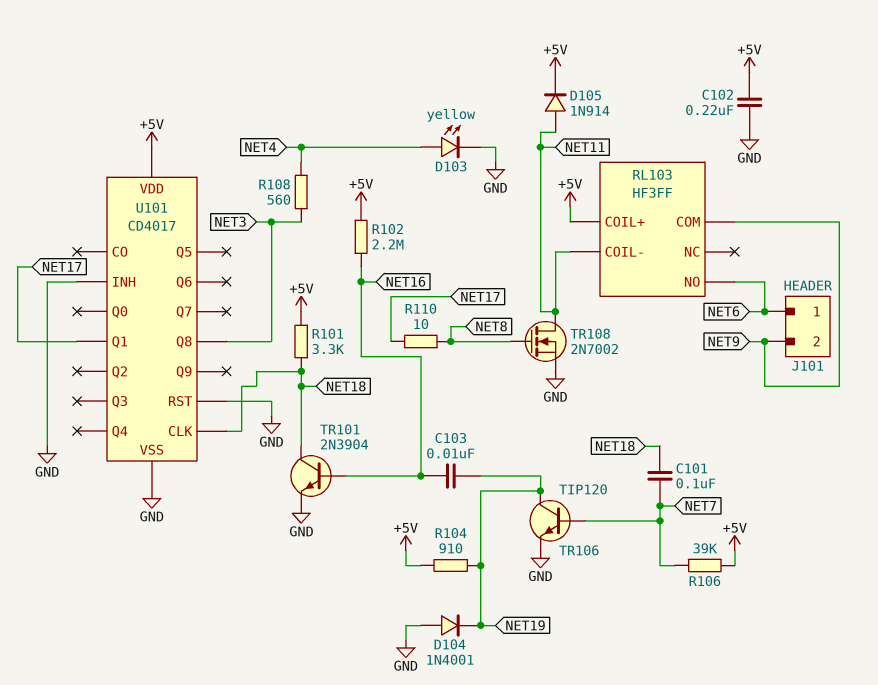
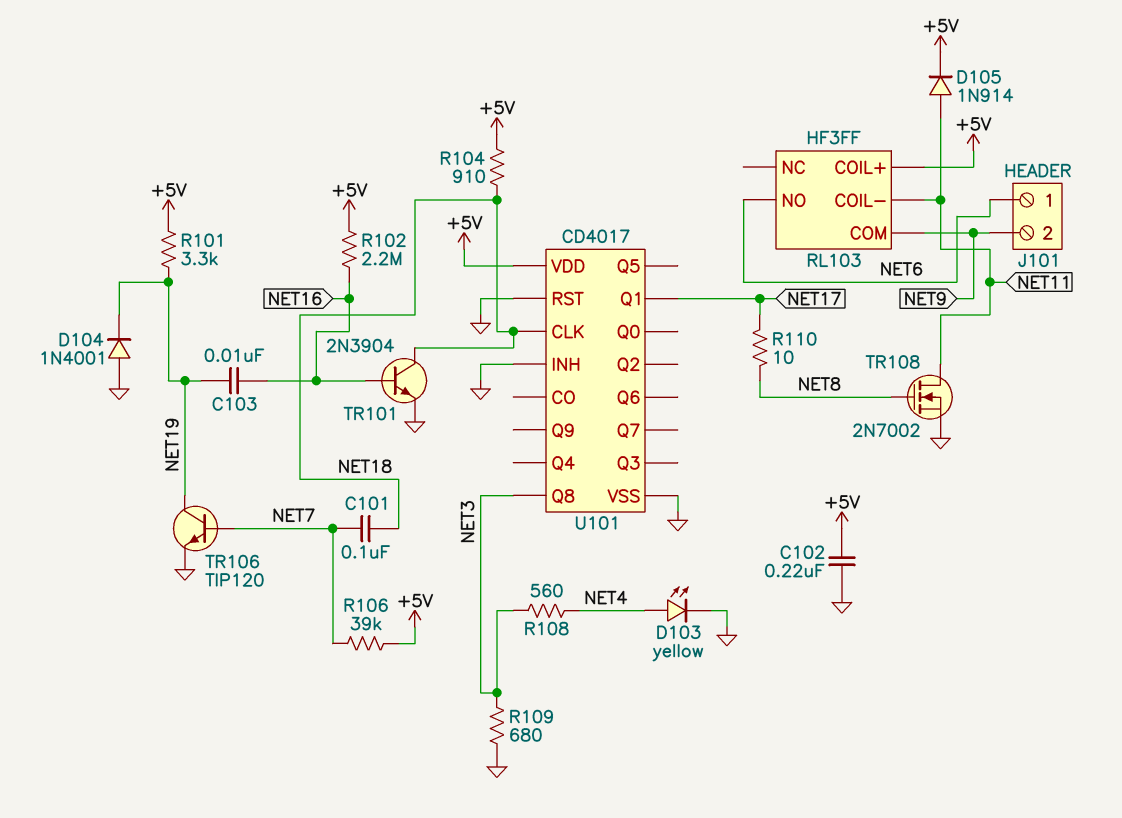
R101: 3.3k (+5V, NET18) -> 3.3k (+5V, NET19)
R104: 910 (+5V, NET19) -> 910 (+5V, NET18)
R109: none -> 680 (GND, NET3)

